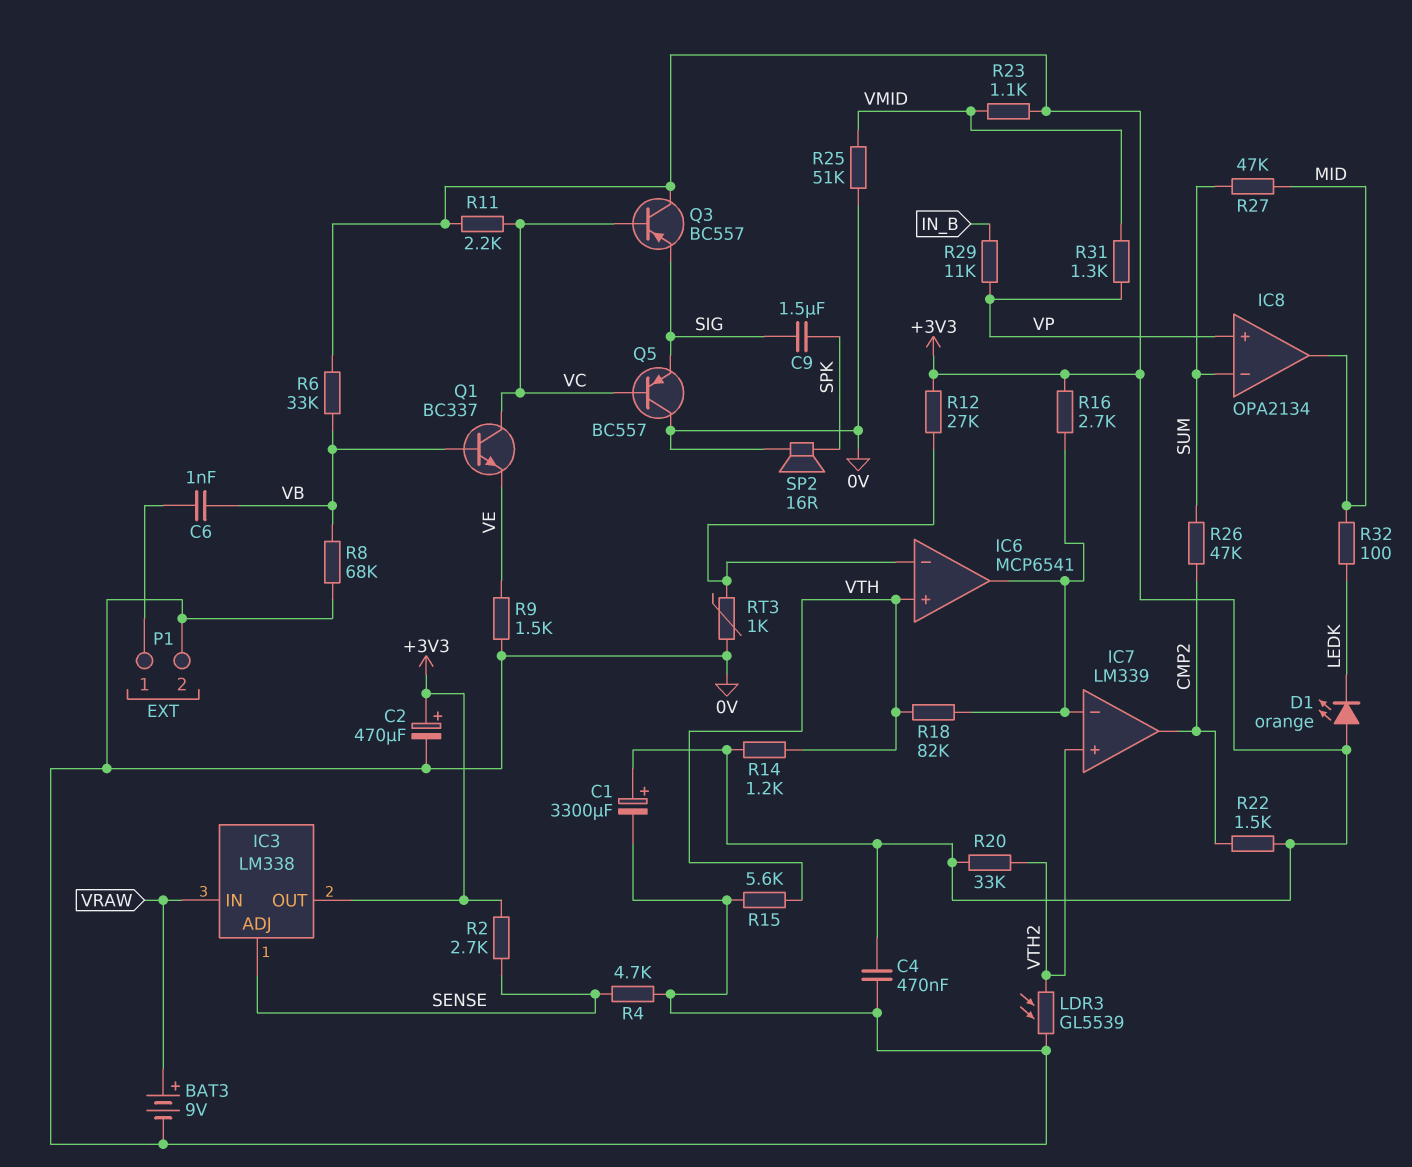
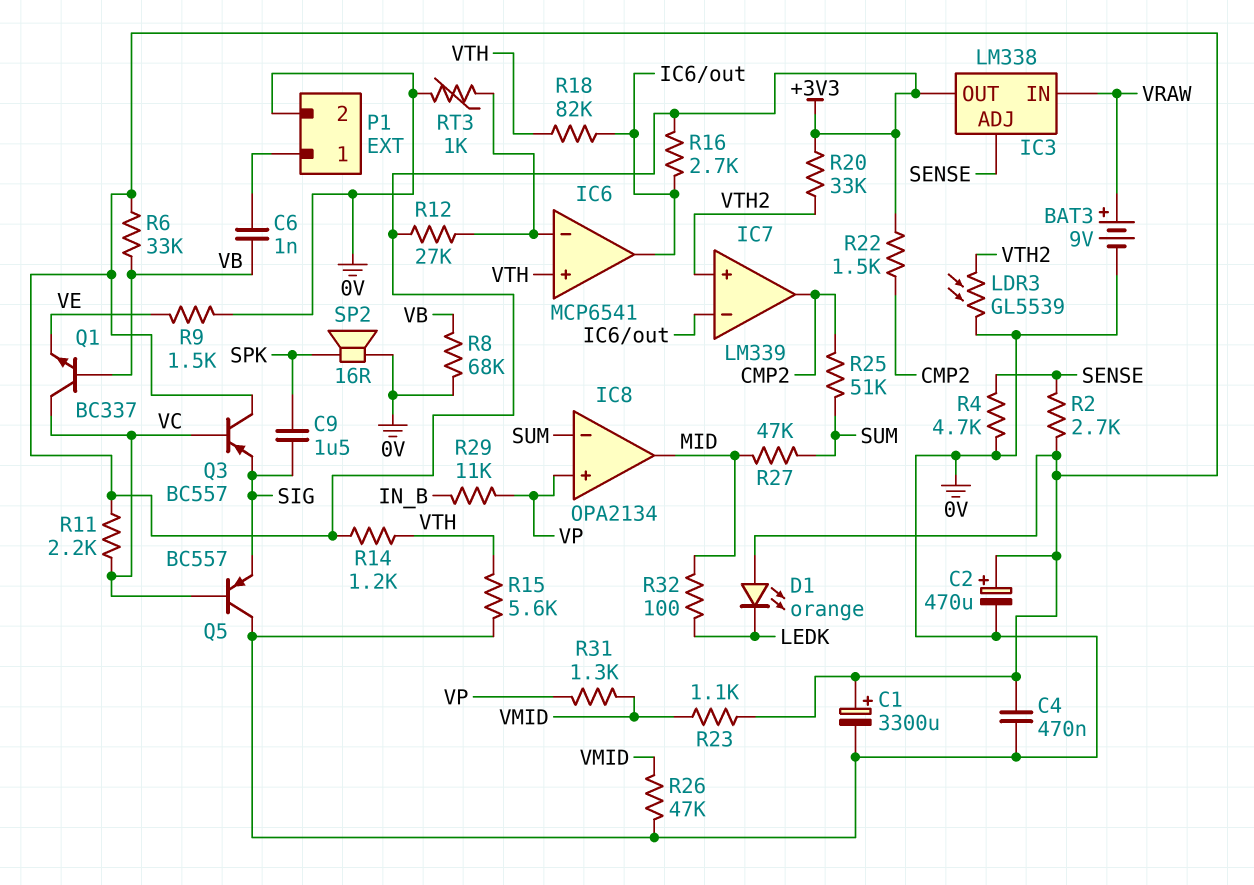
R25: 51k (0V, VMID) -> 51k (CMP2, SUM)
R26: 47k (CMP2, SUM) -> 47k (0V, VMID)

